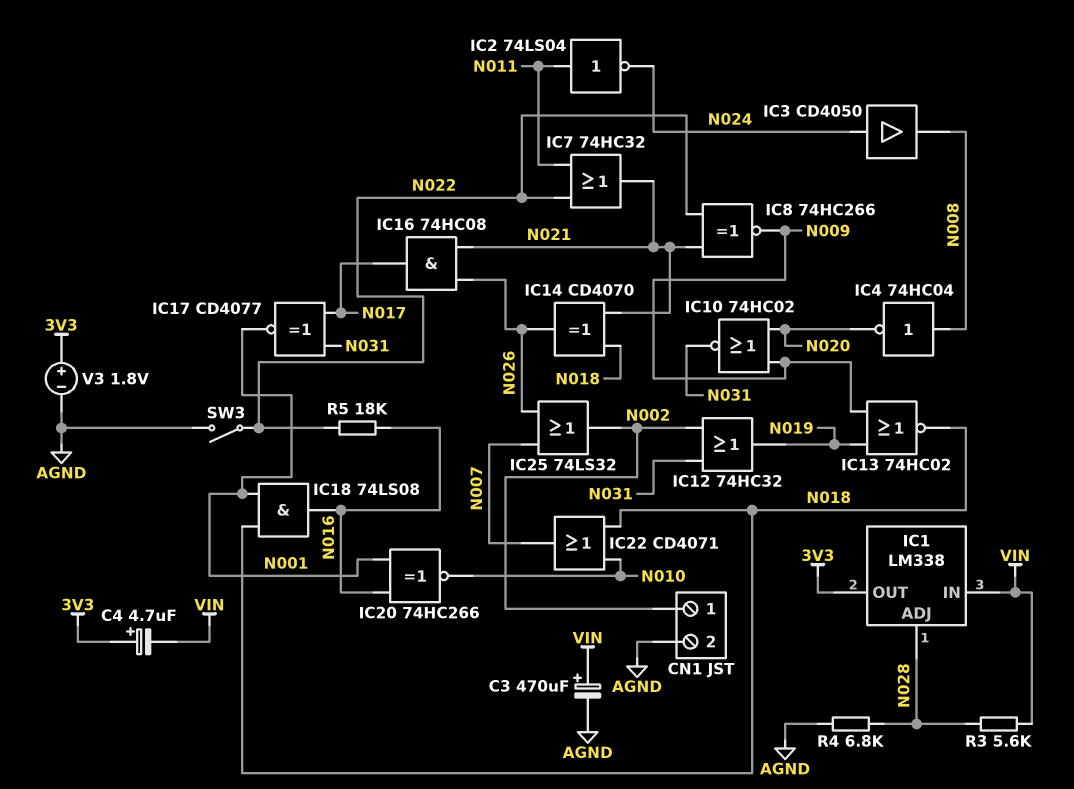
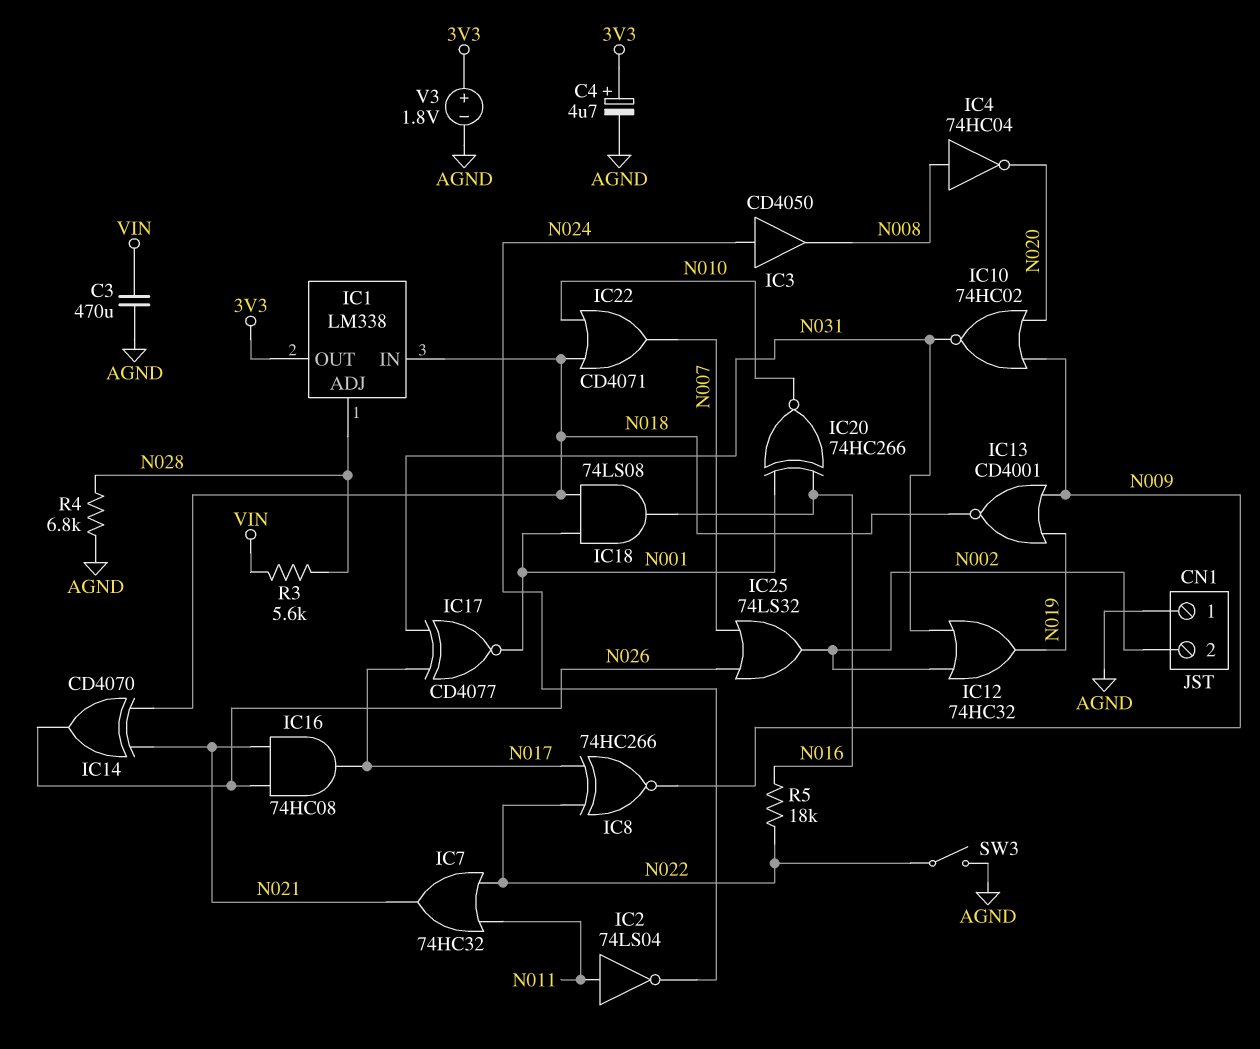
C3: 470uF (plus VIN, minus AGND) -> 470uF (AGND, VIN)
C4: 4.7uF (plus 3V3, minus VIN) -> 4.7uF (plus 3V3, minus AGND)
CN1 pin 1: N002 -> AGND
CN1 pin 2: AGND -> N002
IC1 pin IN: VIN -> N018
IC8: XNOR 74HC266 (in N021, in N022, out N009) -> XNOR 74HC266 (in N017, in N022, out N009)
IC13: NOR 74HC02 (in N009, in N019, out N018) -> NOR CD4001 (in N009, in N019, out N018)

